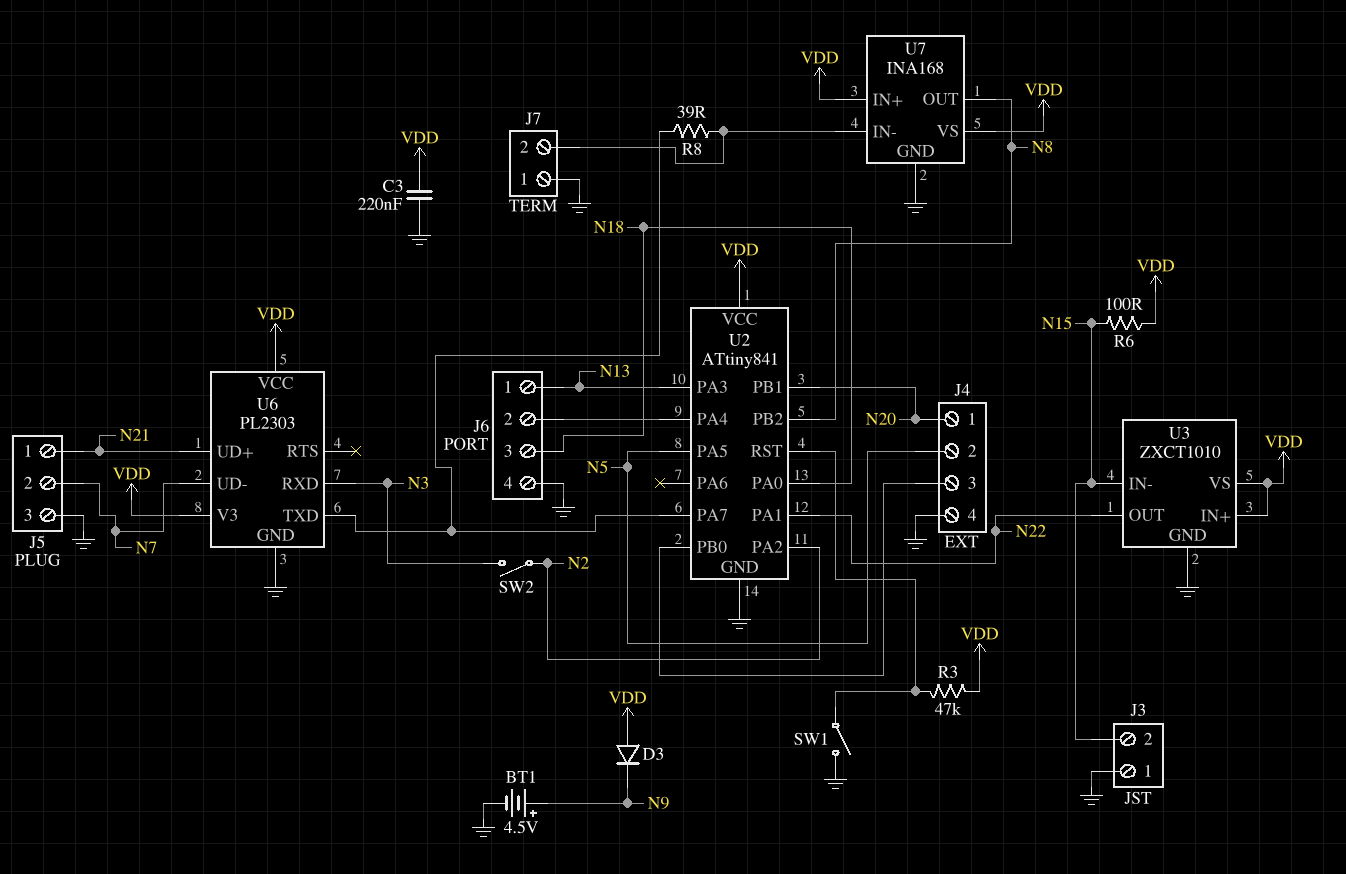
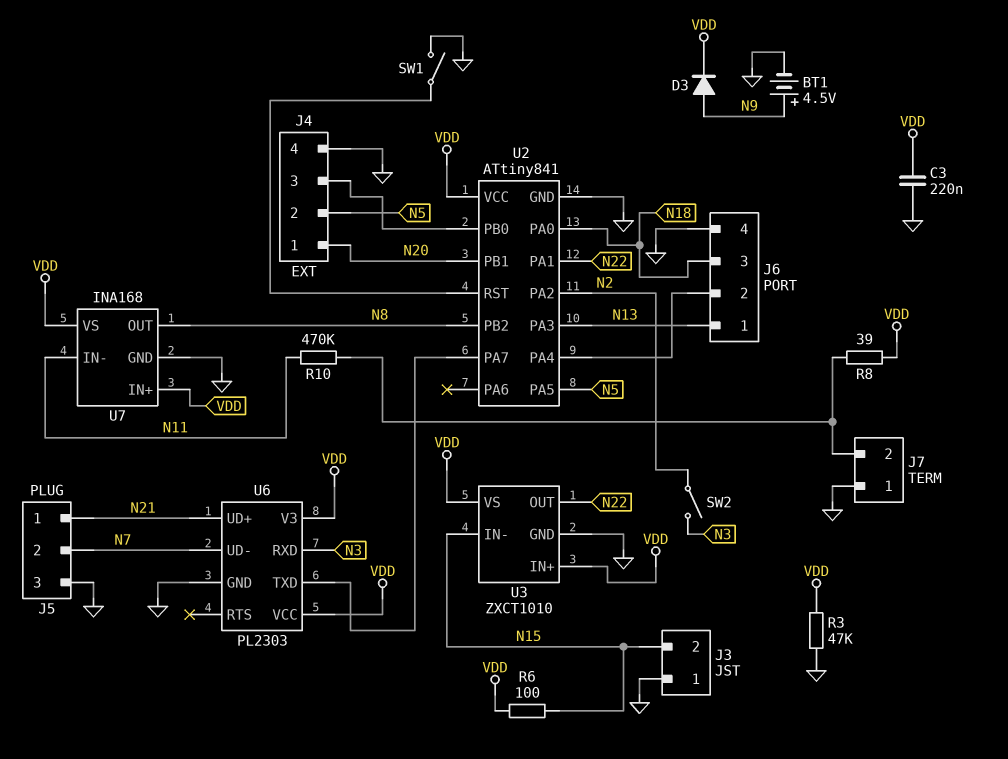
D3: diode (A VDD, K N9) -> diode (A N9, K VDD)
R3: 47k (U2/RST, VDD) -> 47k (GND, VDD)
R8: 39 (J7/2, U2/PA7) -> 39 (J7/2, VDD)
R10: none -> 470k (J7/2, N11)
U7 pin IN-: J7/2 -> N11

